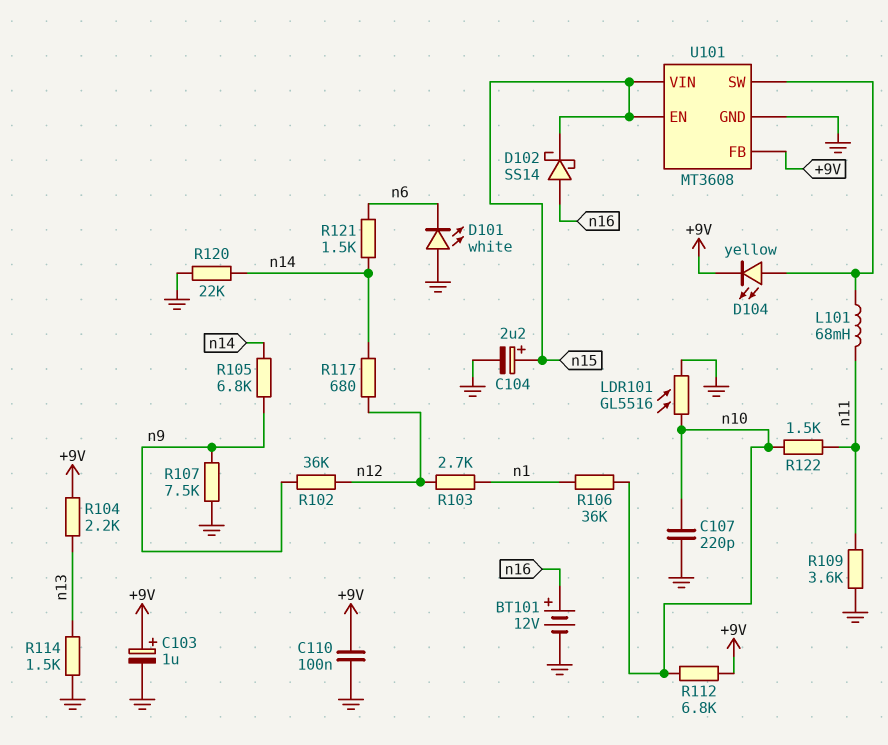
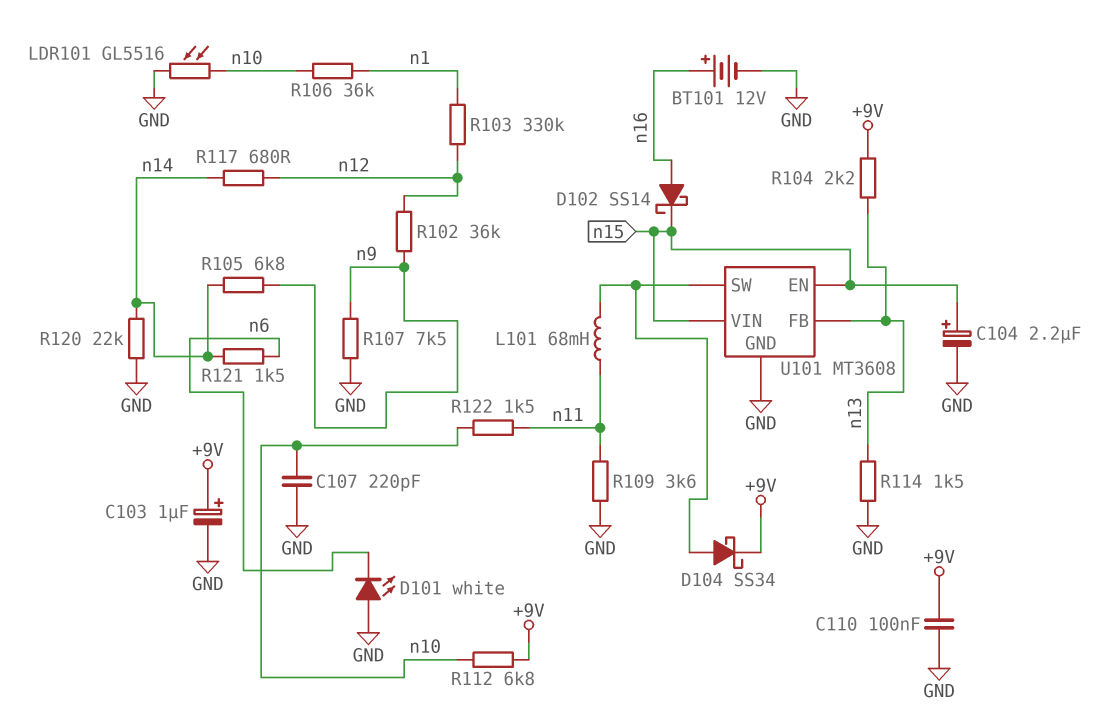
D104: LED yellow (A U101/SW, K +9V) -> schottky SS34 (A U101/SW, K +9V)
R103: 2.7k (n1, n12) -> 330k (n1, n12)
U101 pin FB: +9V -> n13

